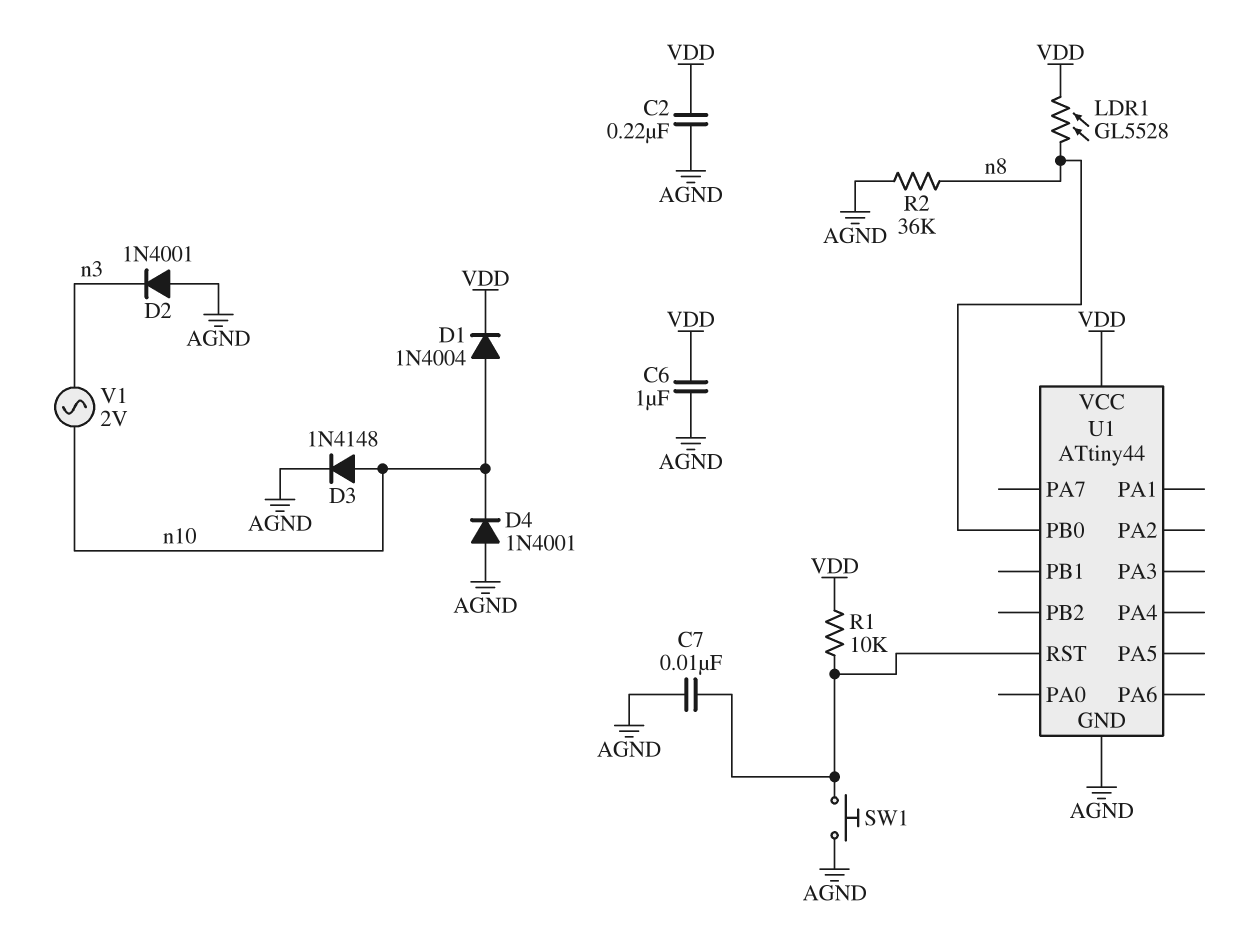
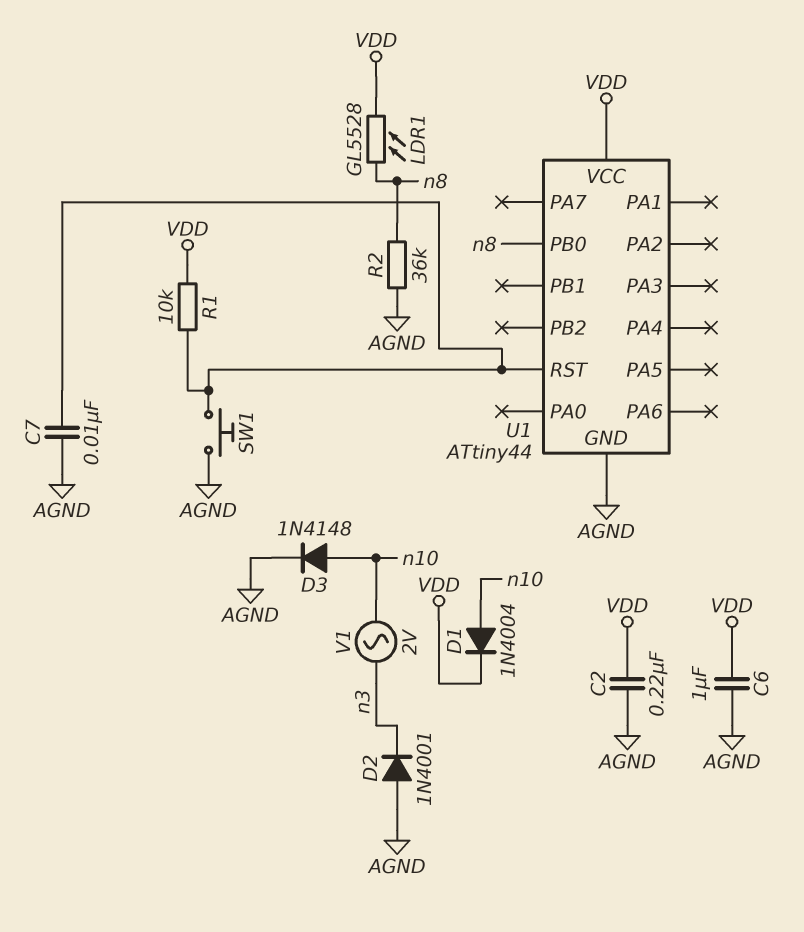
D4: diode 1N4001 (A AGND, K n10) -> none

